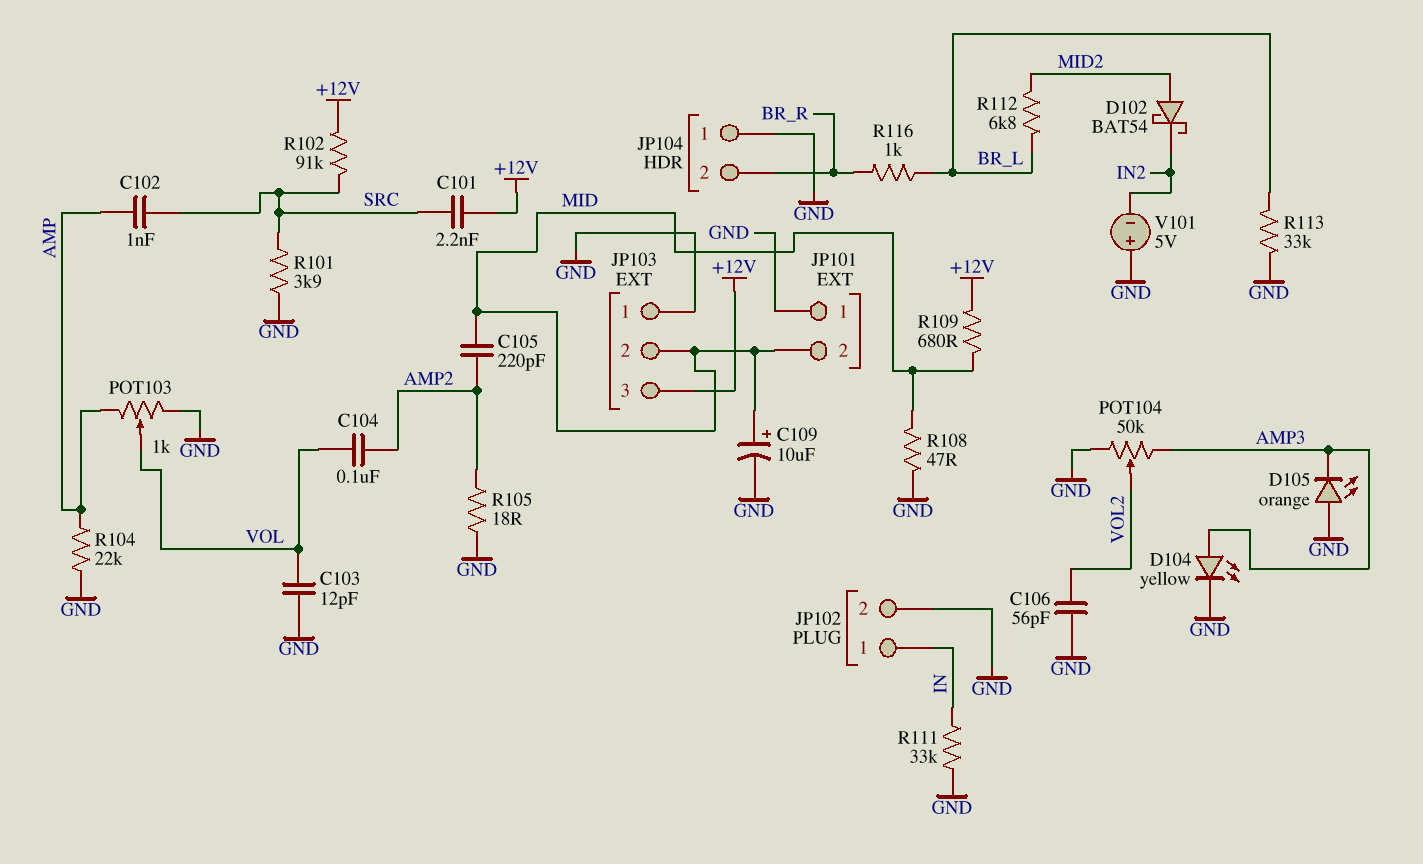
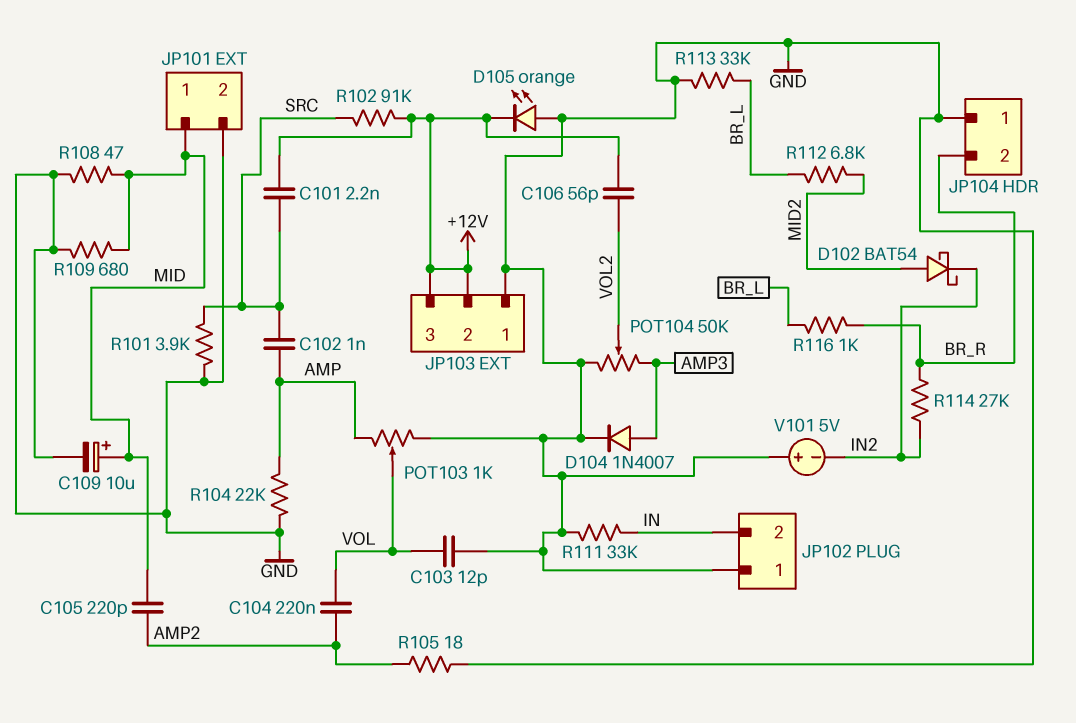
C104: 100nF (AMP2, VOL) -> 220nF (AMP2, VOL)
C106: 56pF (GND, VOL2) -> 56pF (+12V, VOL2)
D104: LED yellow (A AMP3, K GND) -> diode 1N4007 (A AMP3, K GND)
D105: LED orange (A GND, K AMP3) -> LED orange (A GND, K +12V)
JP101 pin 1: GND -> MID
JP101 pin 2: MID -> GND
JP102 pin 1: IN -> GND
JP102 pin 2: GND -> IN
JP103 pin 2: MID -> +12V
R109: 680 (+12V, MID) -> 680 (GND, MID)
R114: none -> 27k (BR_R, IN2)

